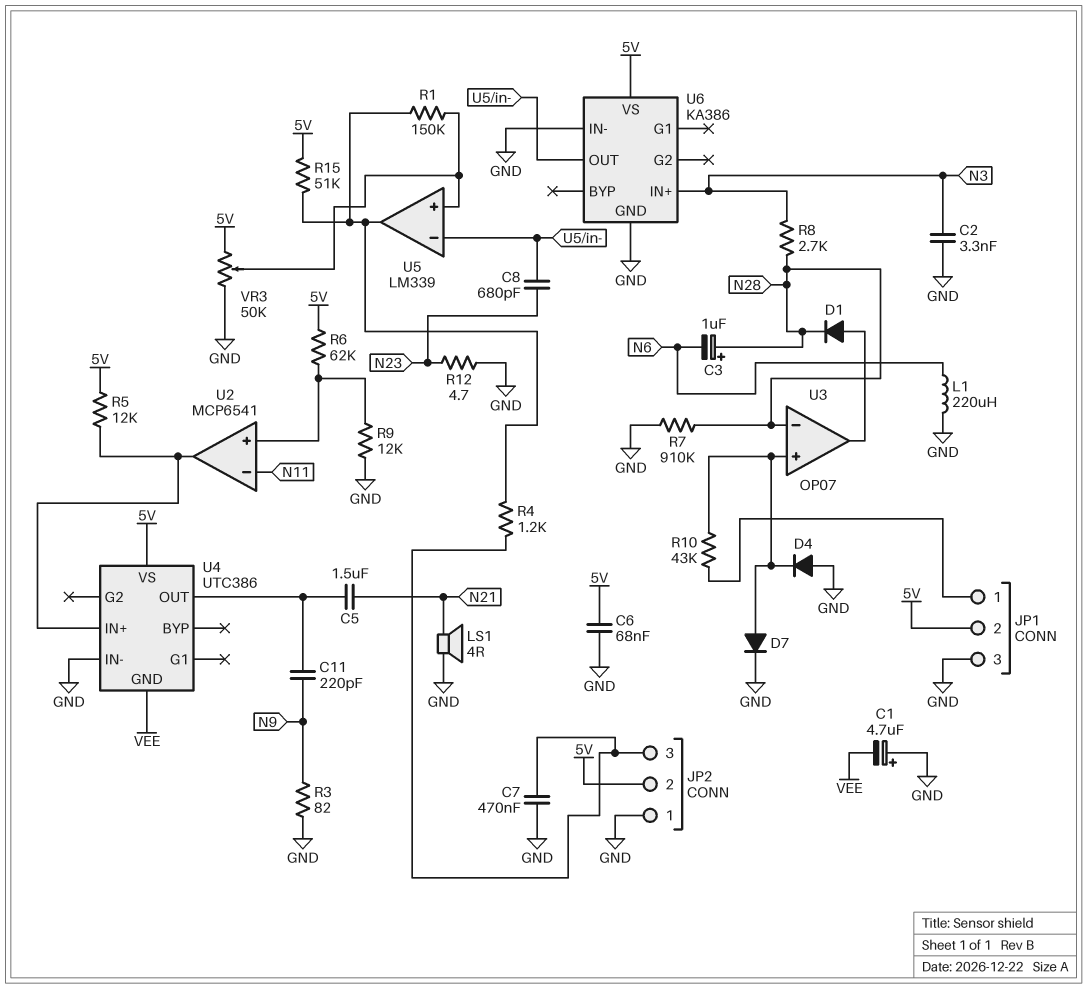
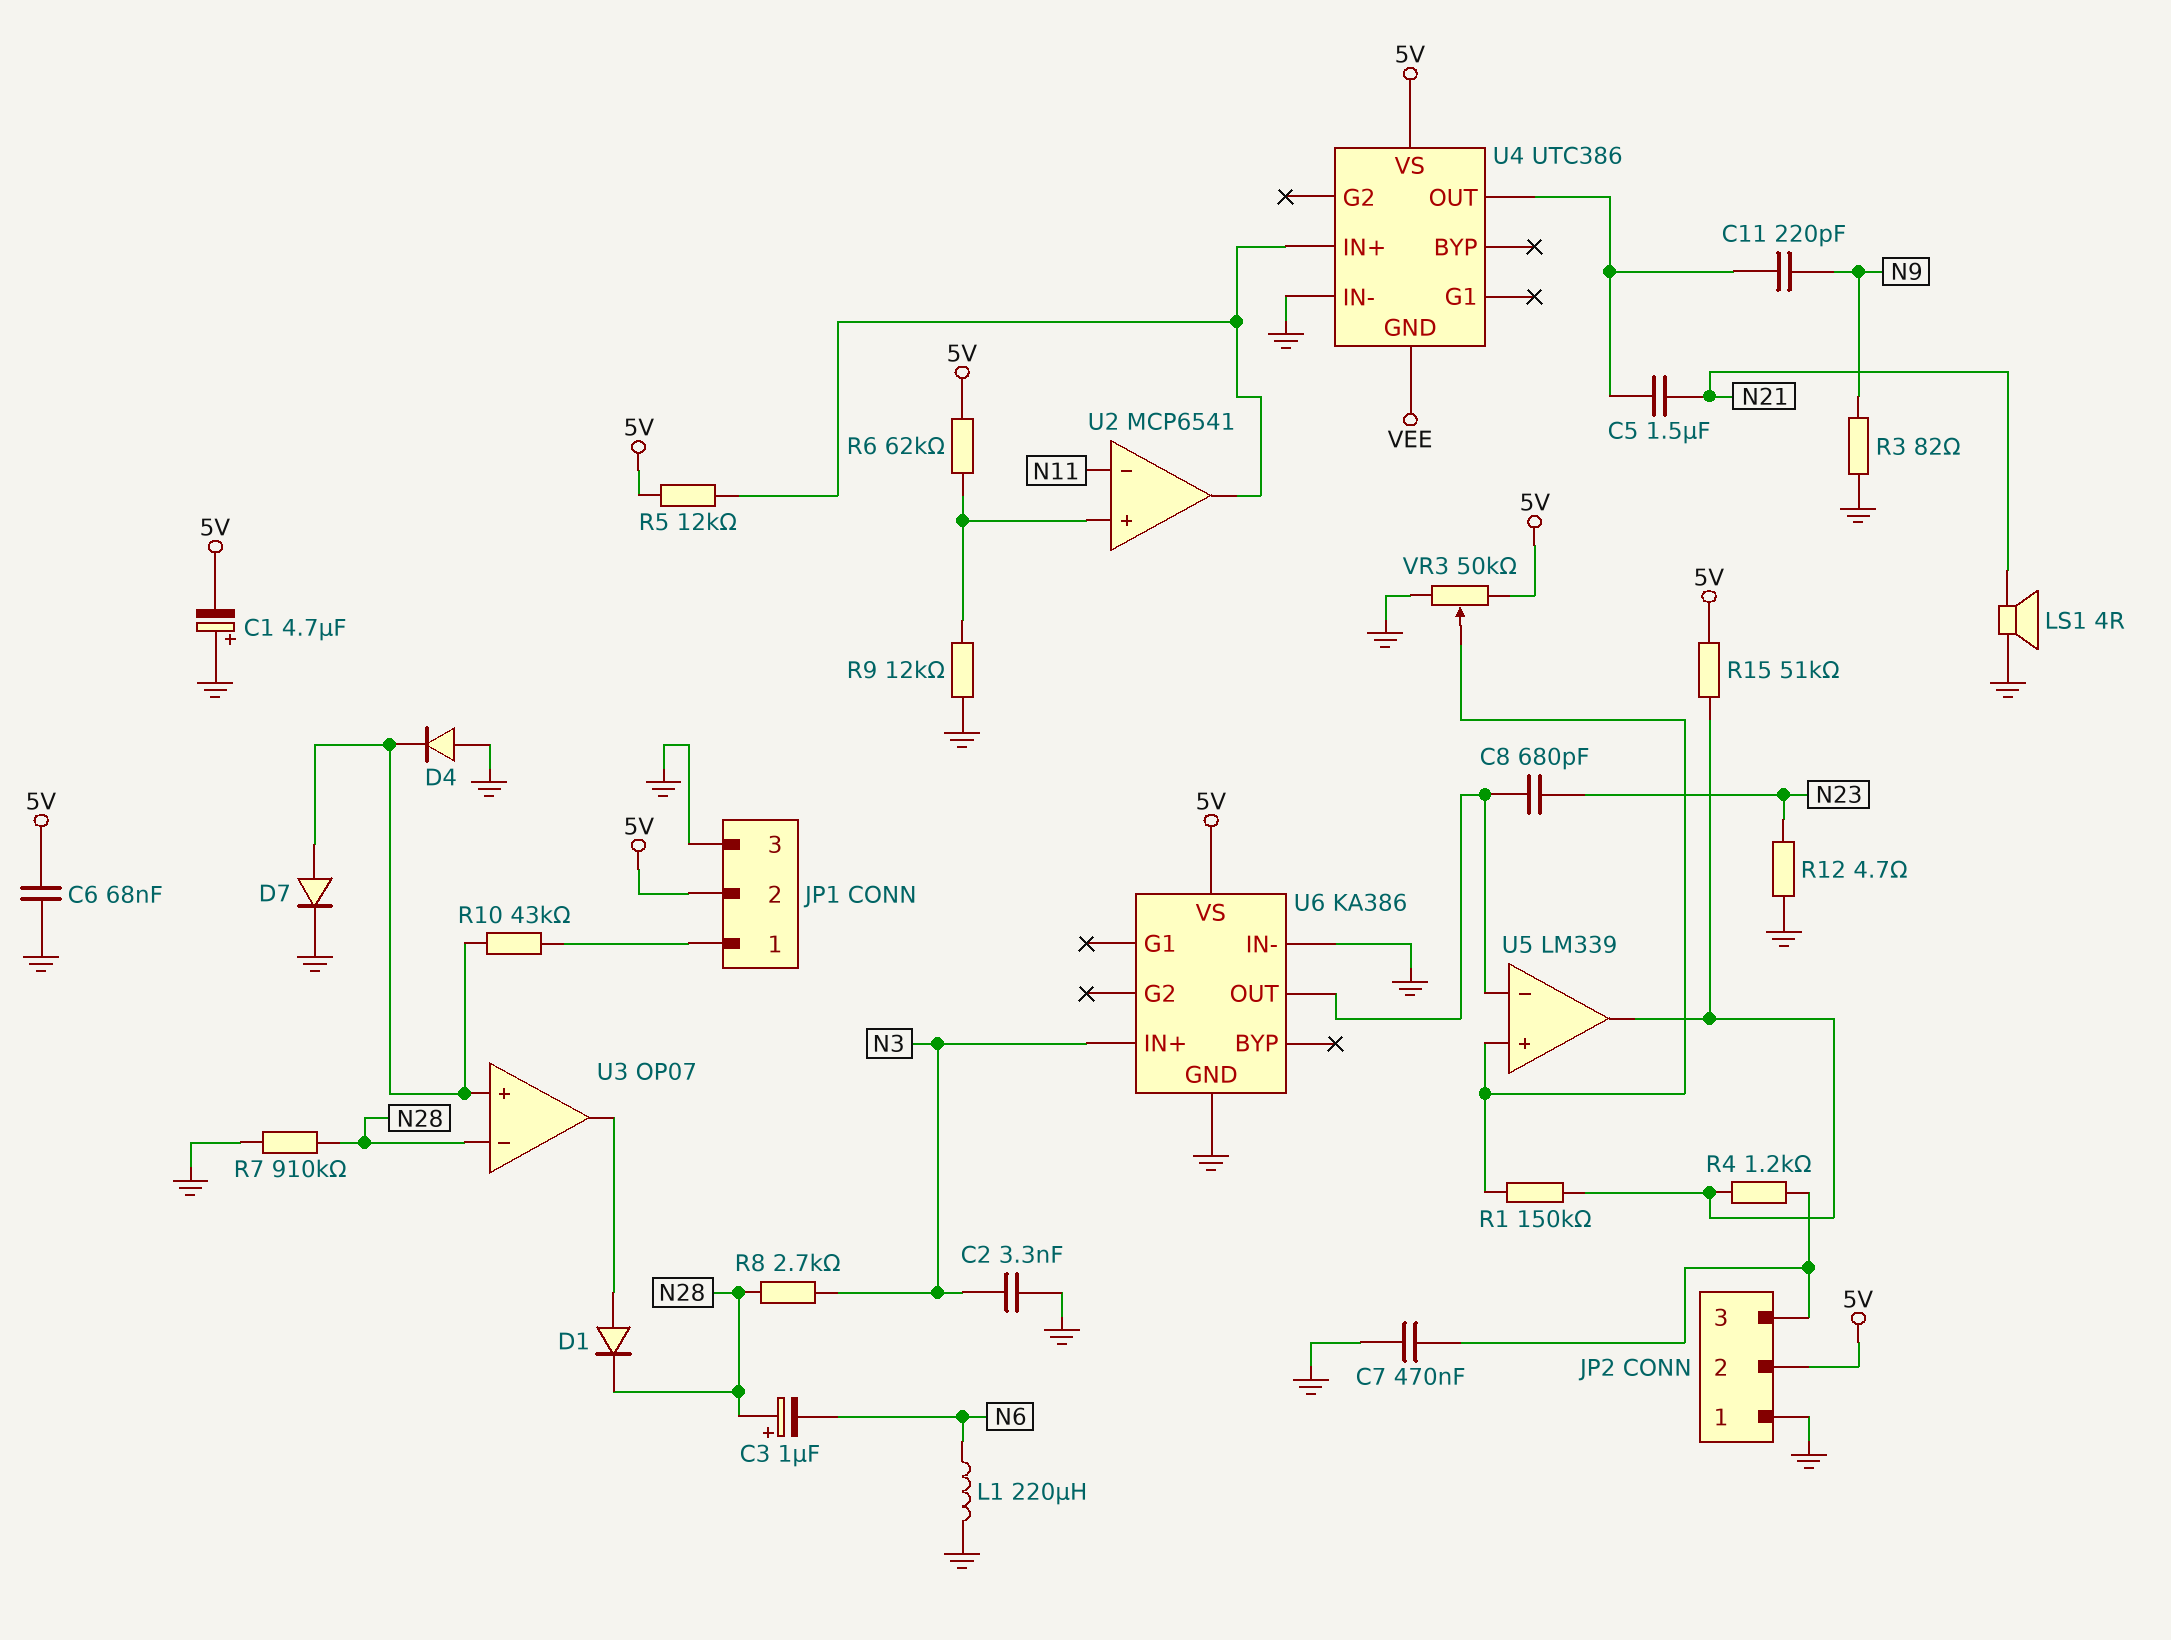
C1: 4.7uF (plus GND, minus VEE) -> 4.7uF (plus GND, minus 5V)

